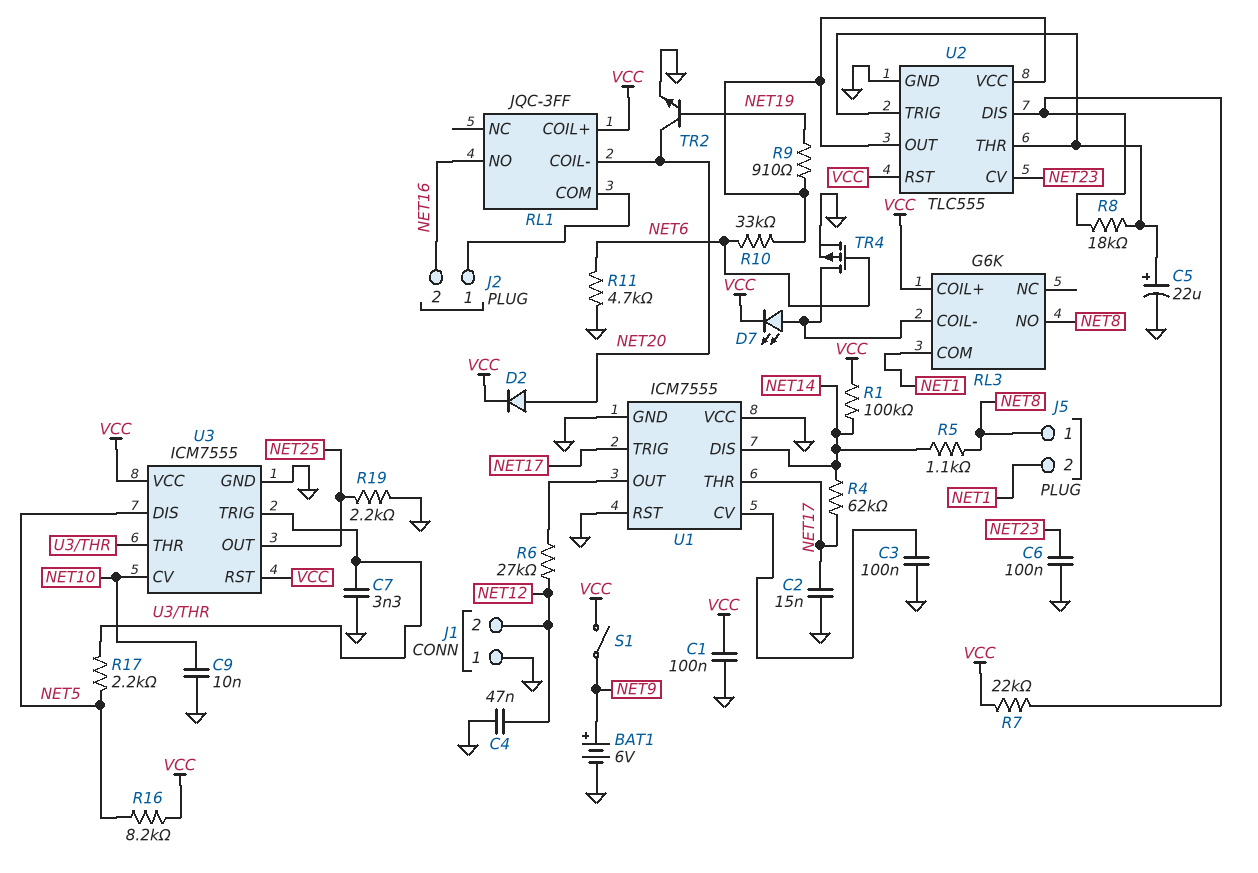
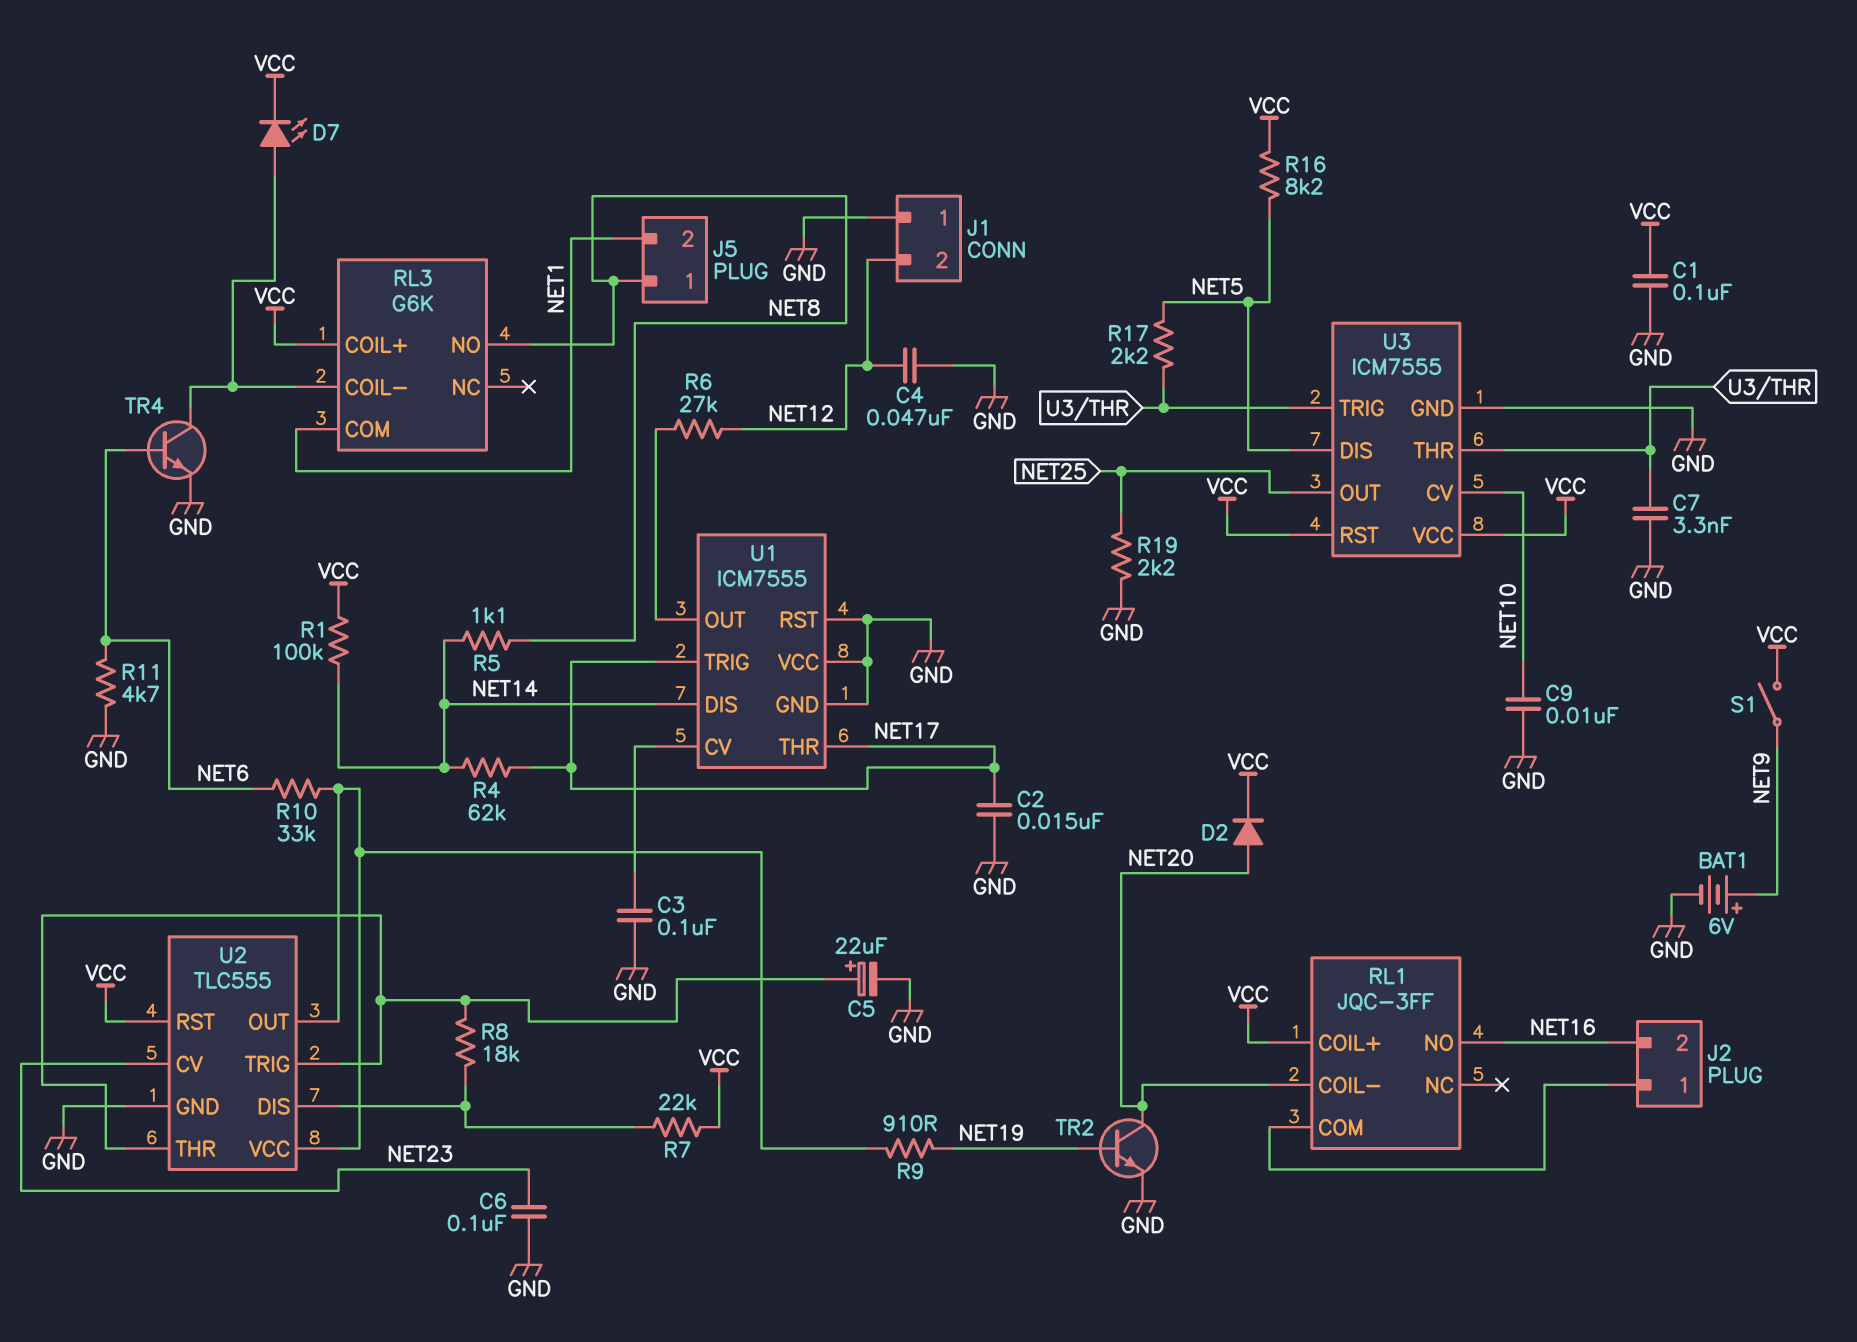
TR4: PMOS (G NET6, D RL3/COIL-, S GND) -> NPN (B NET6, C RL3/COIL-, E GND)

